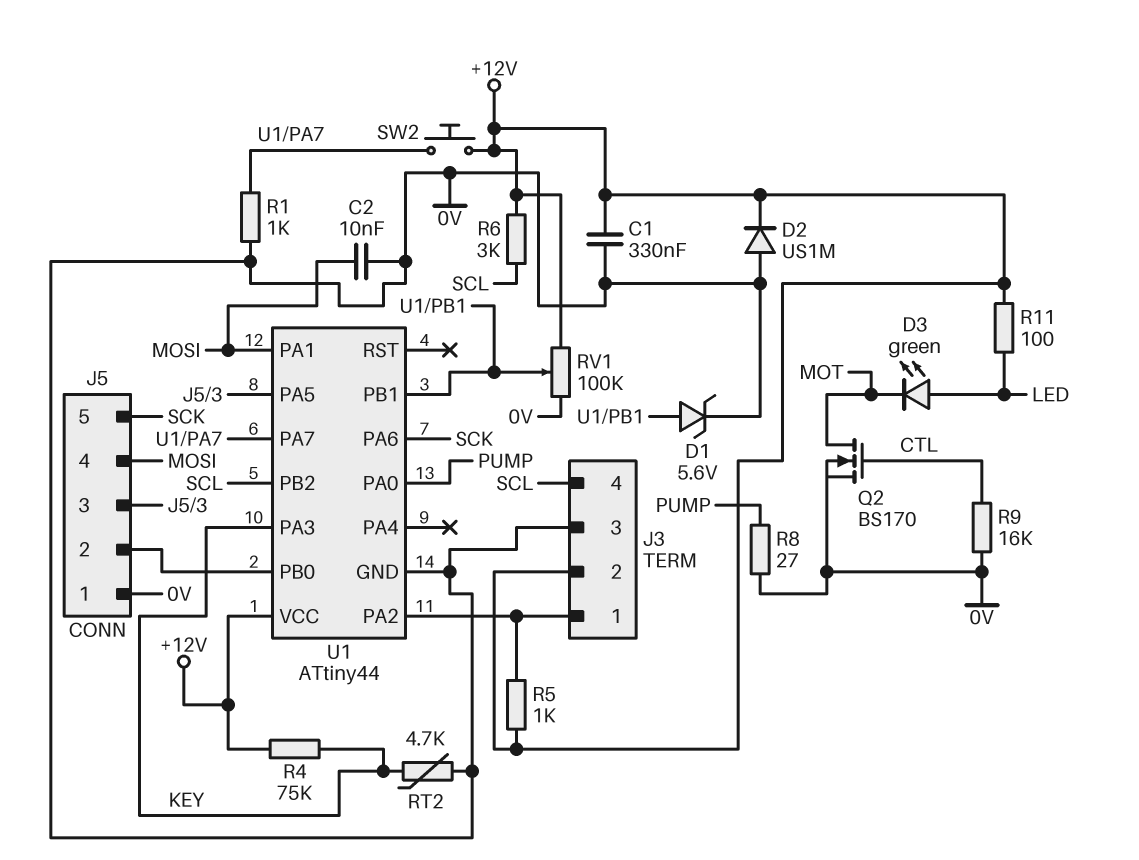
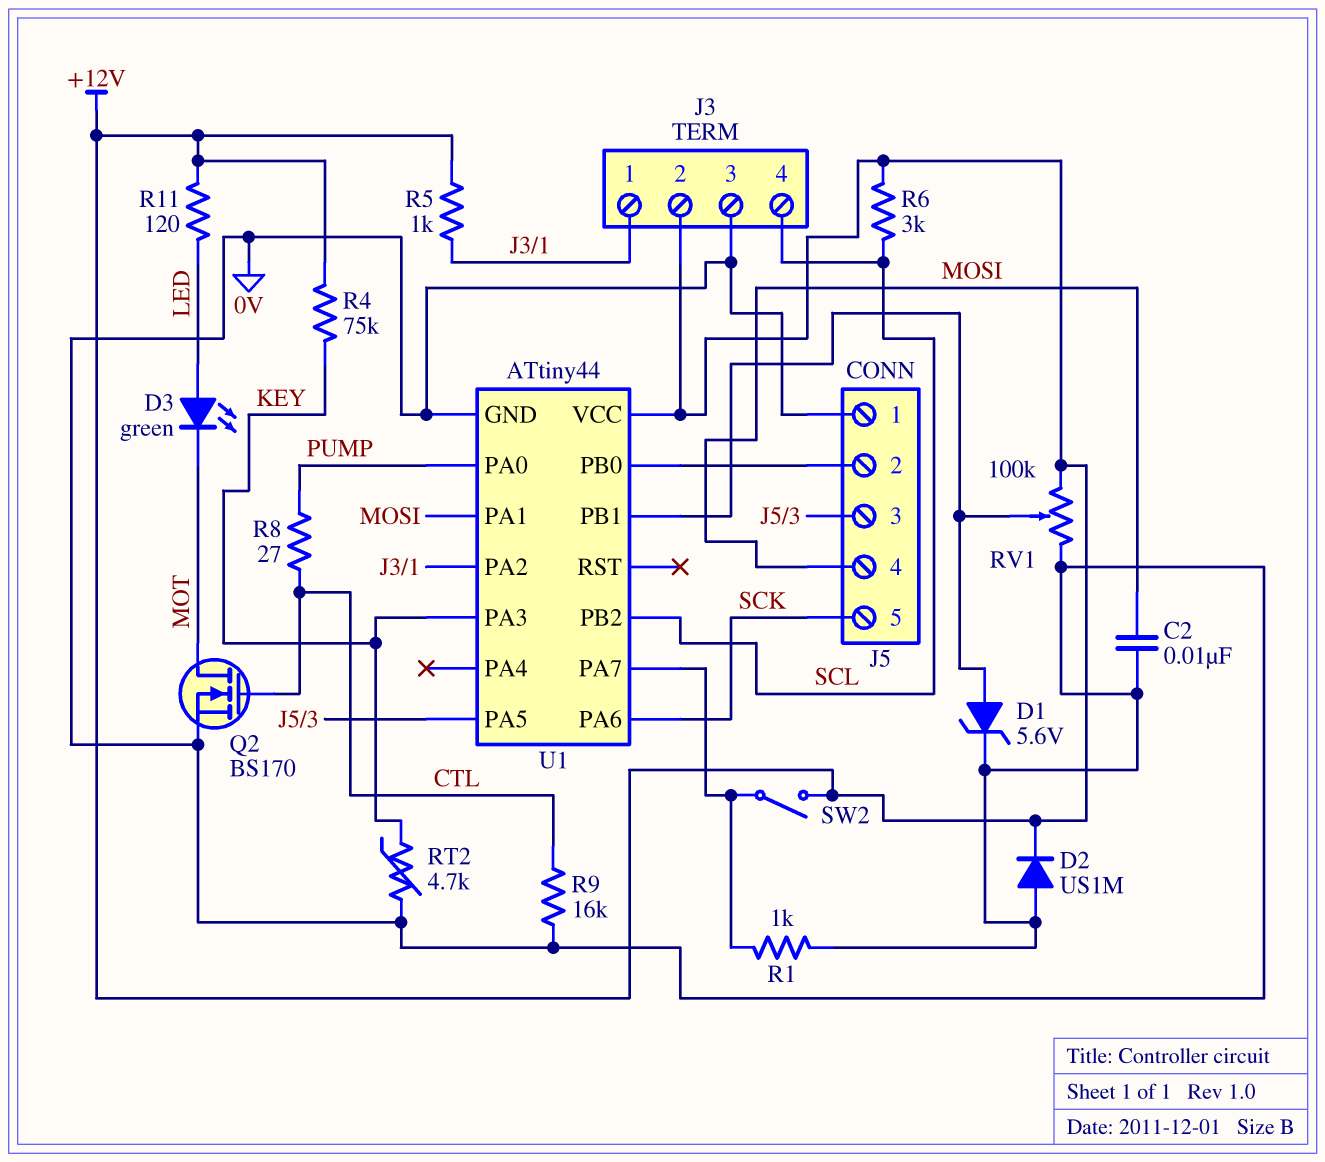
C1: 330nF (+12V, 0V) -> none
R8: 27 (0V, PUMP) -> 27 (CTL, PUMP)
R11: 100 (+12V, LED) -> 120 (+12V, LED)
SW2: button (+12V, U1/PA7) -> switch (+12V, U1/PA7)

